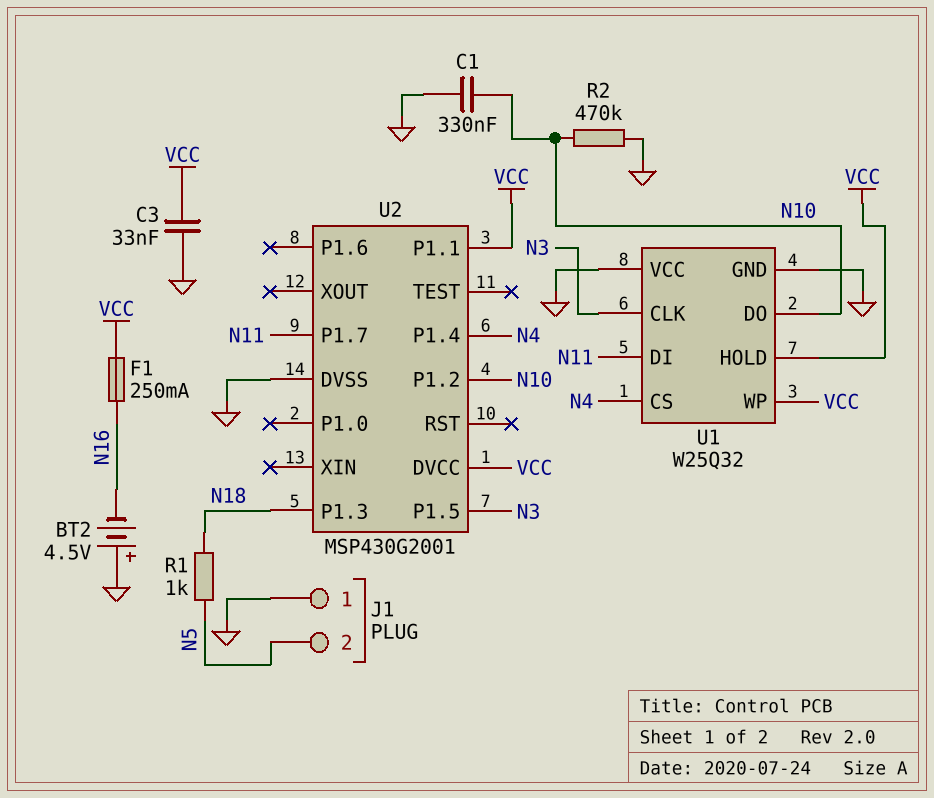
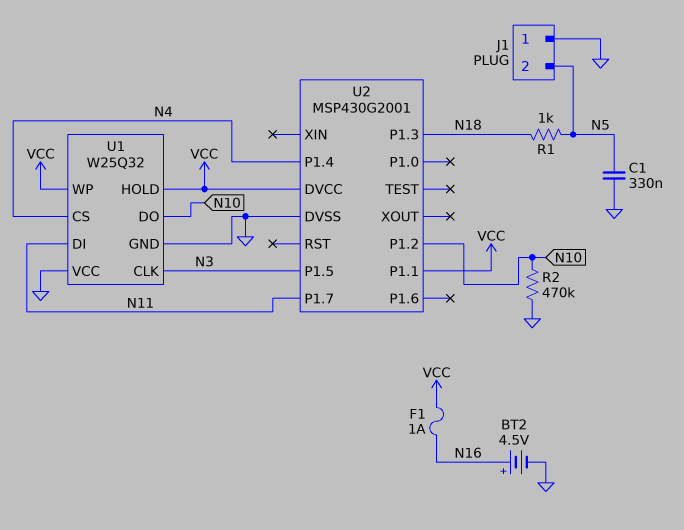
BT2: 4.5V (plus GND, minus N16) -> 4.5V (plus N16, minus GND)
C1: 330nF (GND, N10) -> 330nF (GND, N5)
C3: 33nF (GND, VCC) -> none
F1: 250mA (N16, VCC) -> 1A (N16, VCC)

